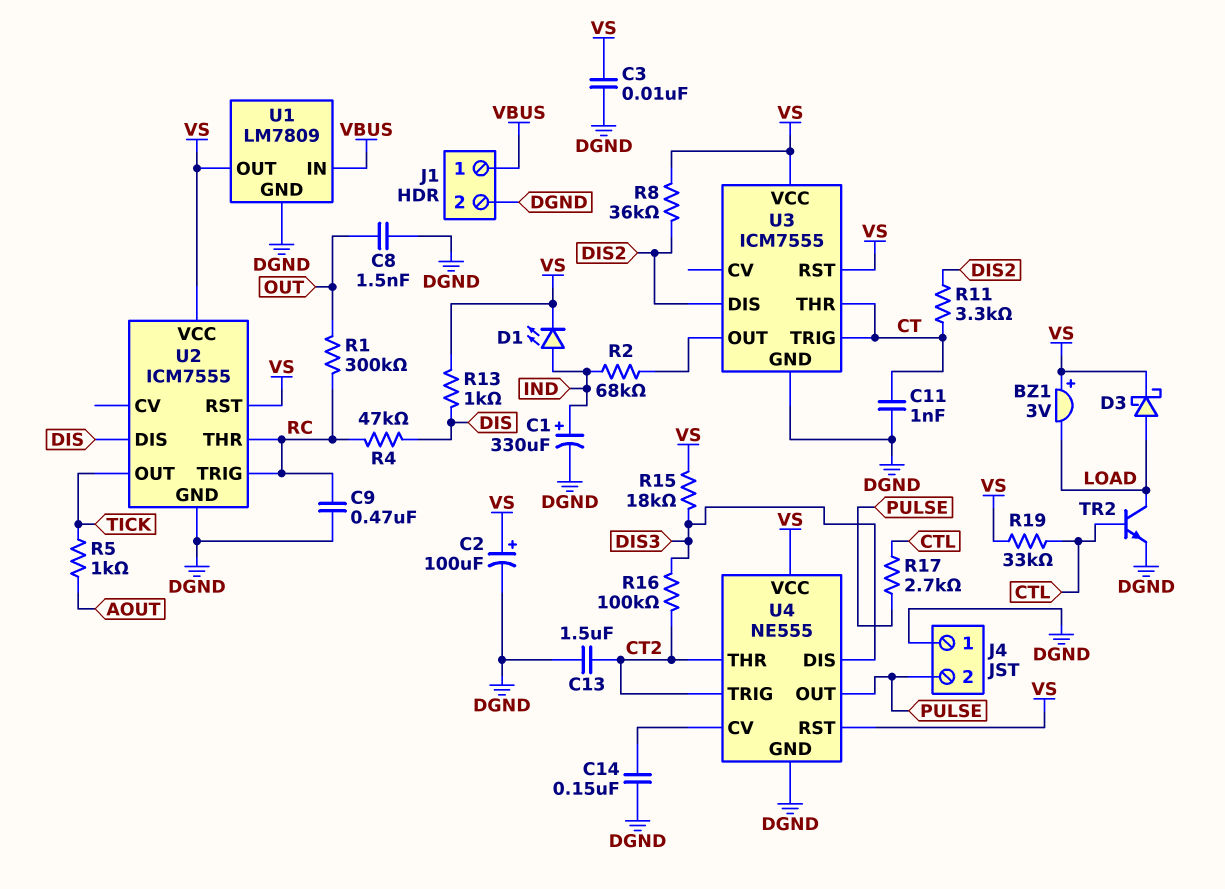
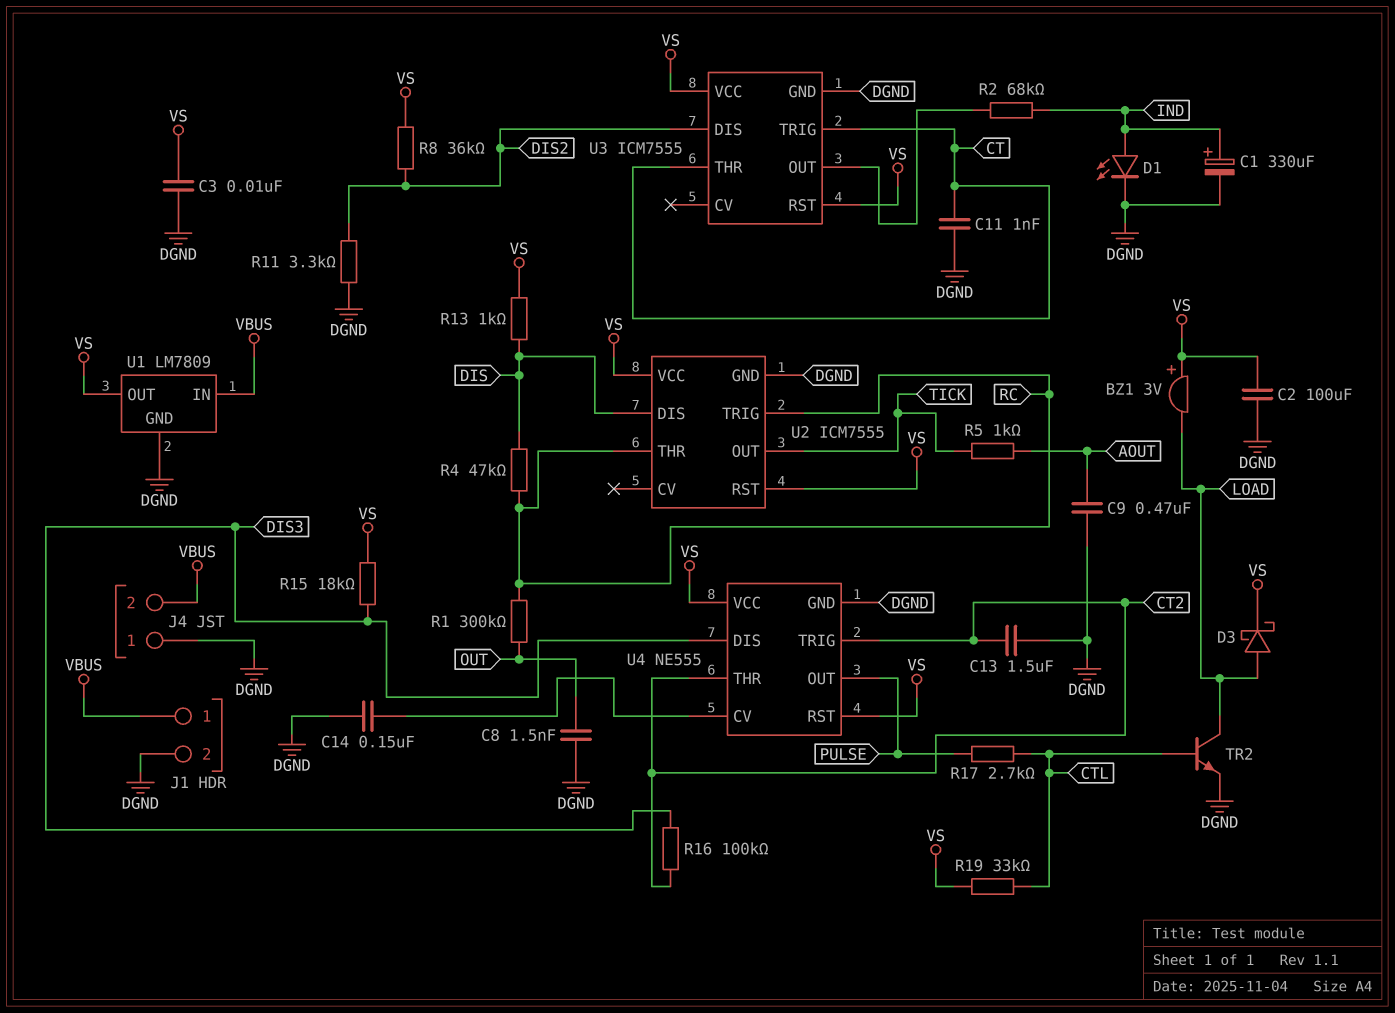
C2: 100uF (plus VS, minus DGND) -> 100uF (DGND, VS)
C9: 470nF (DGND, RC) -> 470nF (AOUT, DGND)
D1: LED (A IND, K VS) -> LED (A IND, K DGND)
J4 pin 2: PULSE -> VBUS
R11: 3.3k (CT, DIS2) -> 3.3k (DGND, DIS2)

